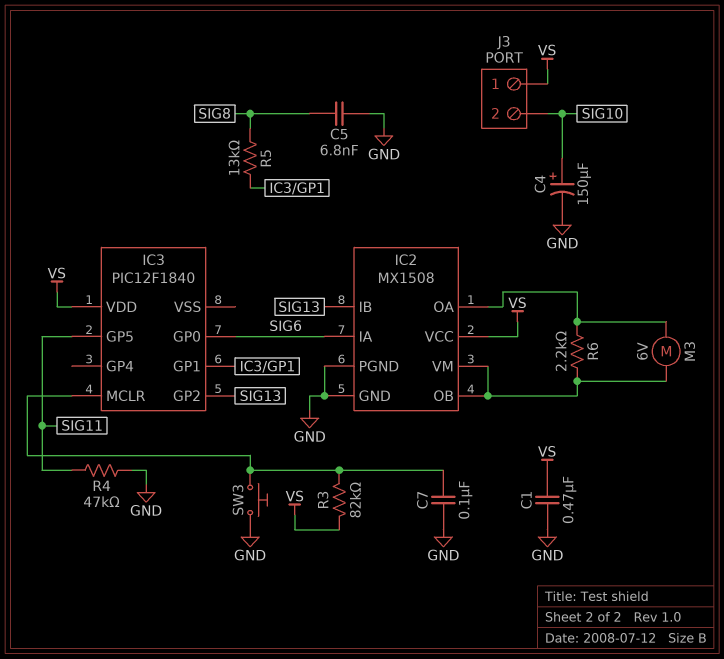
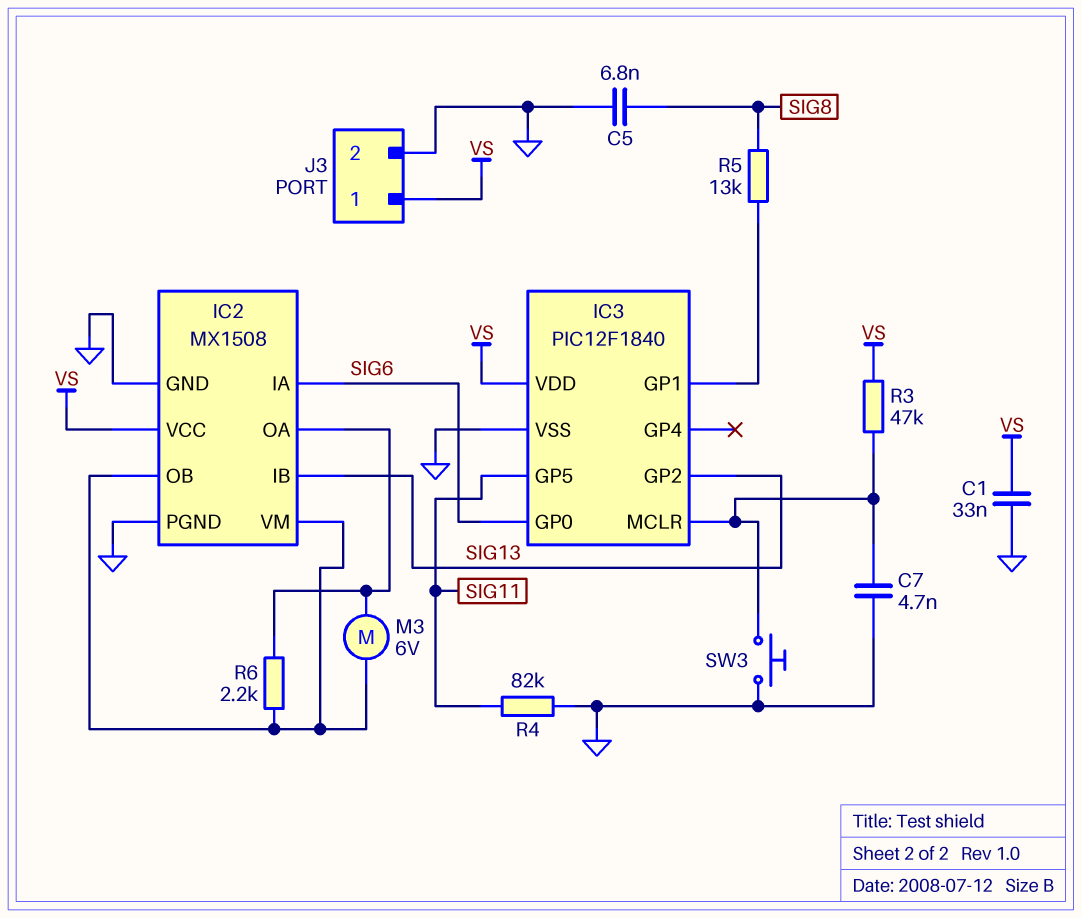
C1: 470nF (GND, VS) -> 33nF (GND, VS)
C4: 150uF (plus SIG10, minus GND) -> none
C7: 100nF (GND, IC3/MCLR) -> 4.7nF (GND, IC3/MCLR)
IC3 pin VSS: none -> GND
J3 pin 2: SIG10 -> GND
R3: 82k (IC3/MCLR, VS) -> 47k (IC3/MCLR, VS)
R4: 47k (GND, SIG11) -> 82k (GND, SIG11)

